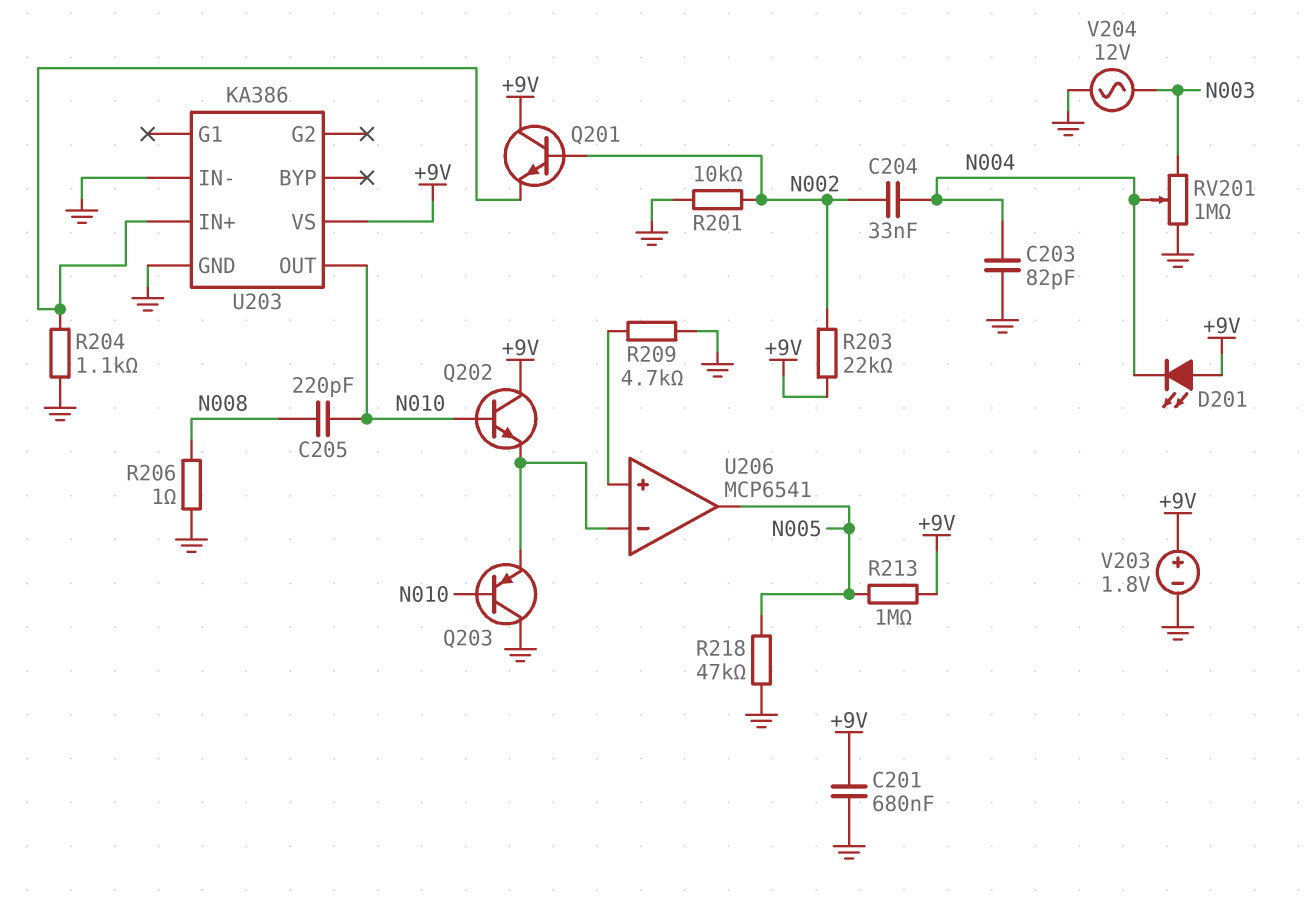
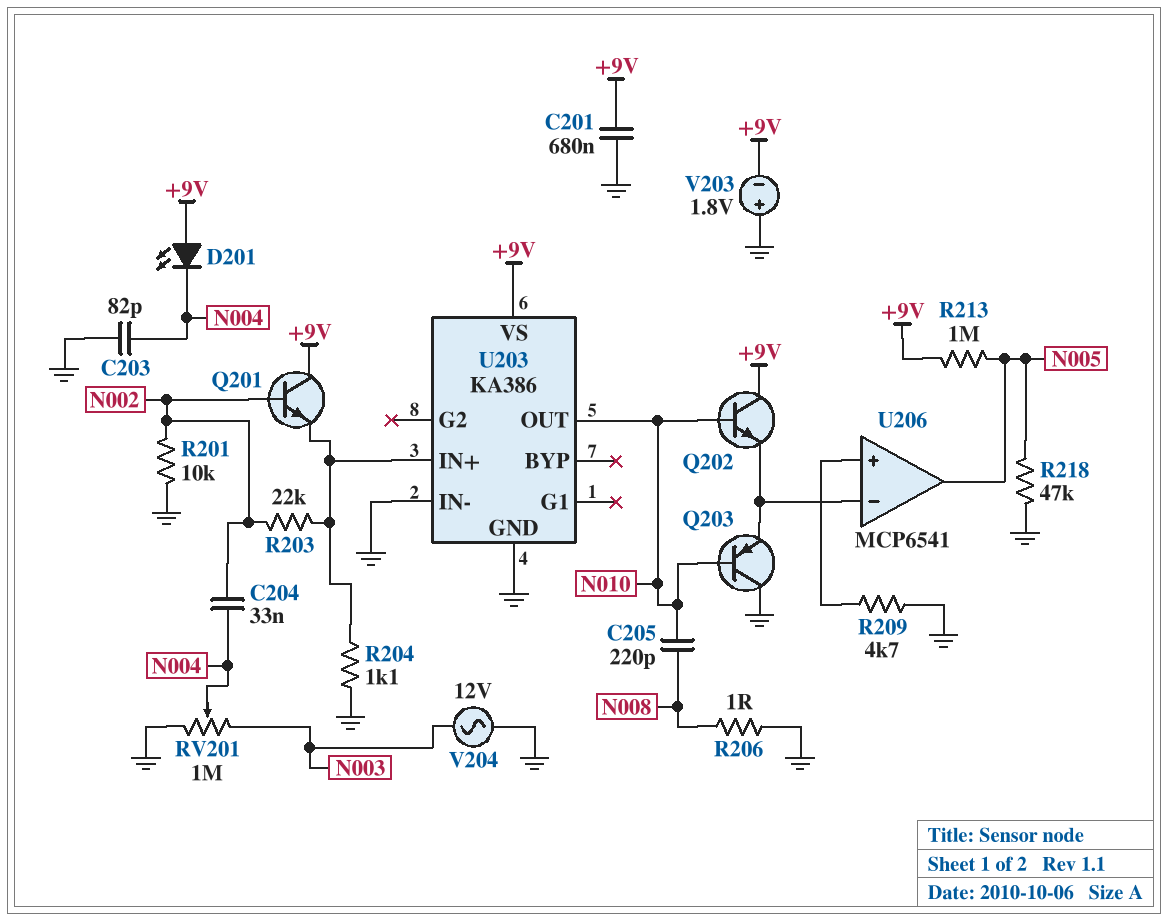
R203: 22k (+9V, N002) -> 22k (N002, U203/IN+)
V203: 1.8V (plus +9V, minus GND) -> 1.8V (plus GND, minus +9V)

